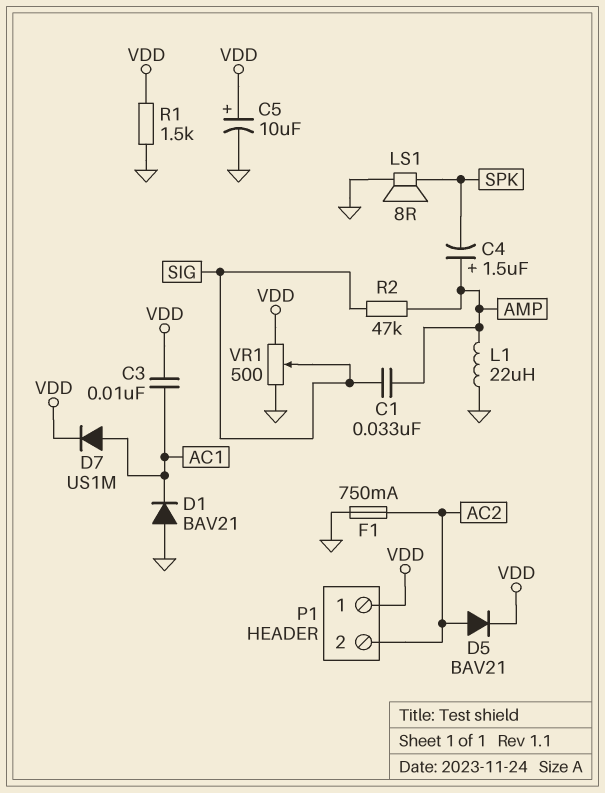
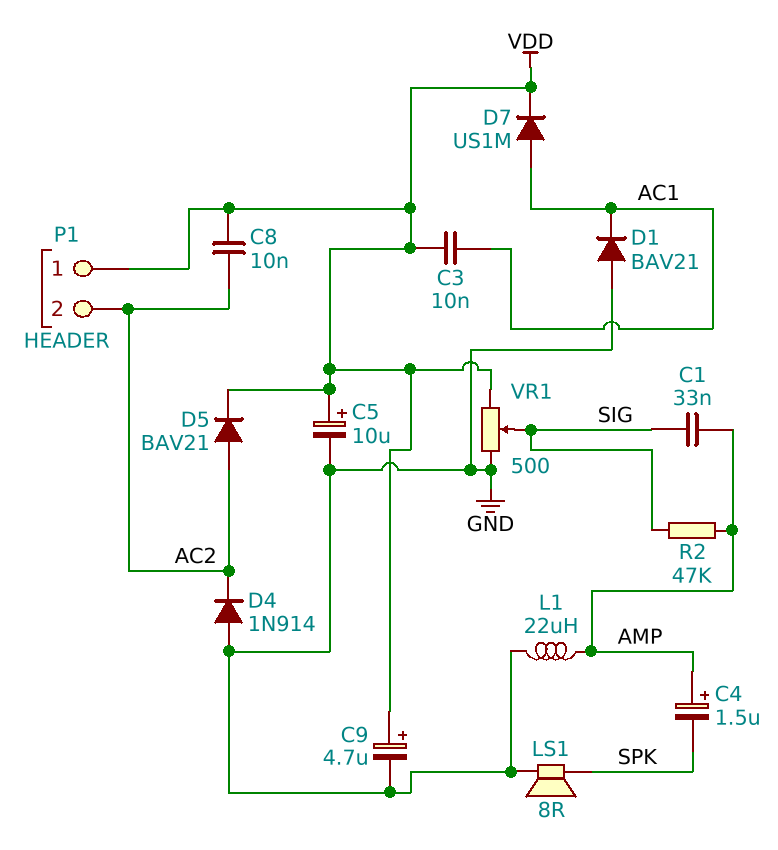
C8: none -> 10nF (AC2, VDD)
C9: none -> 4.7uF (plus VDD, minus GND)
D4: none -> diode 1N914 (A GND, K AC2)
F1: 750mA (AC2, GND) -> none
R1: 1.5k (GND, VDD) -> none

